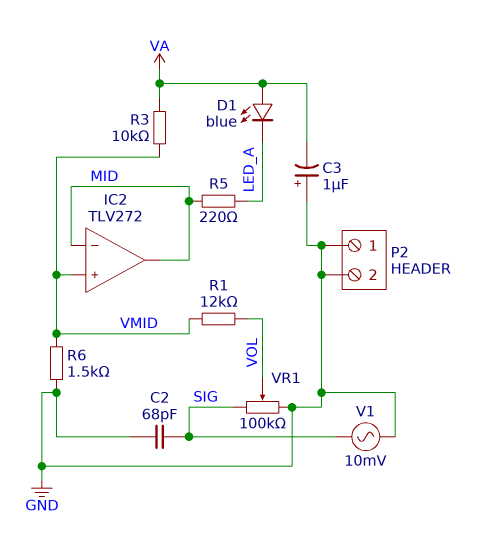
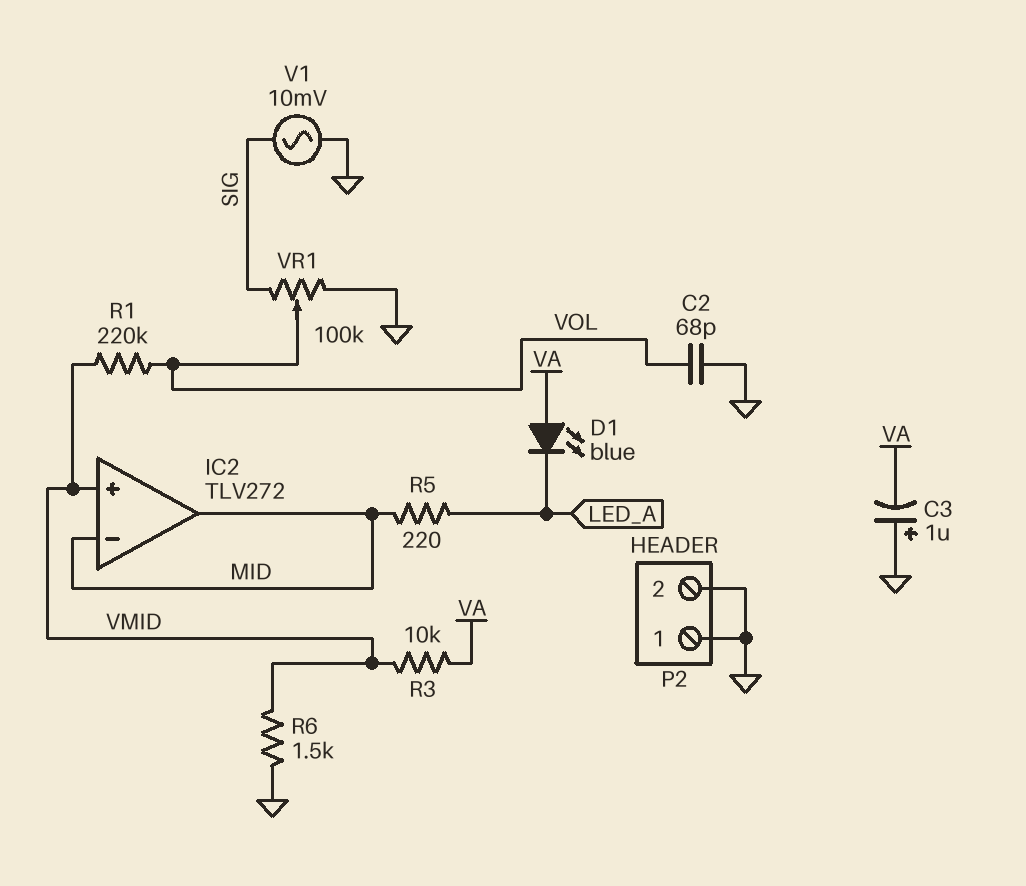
C2: 68pF (GND, SIG) -> 68pF (GND, VOL)
R1: 12k (VMID, VOL) -> 220k (VMID, VOL)

